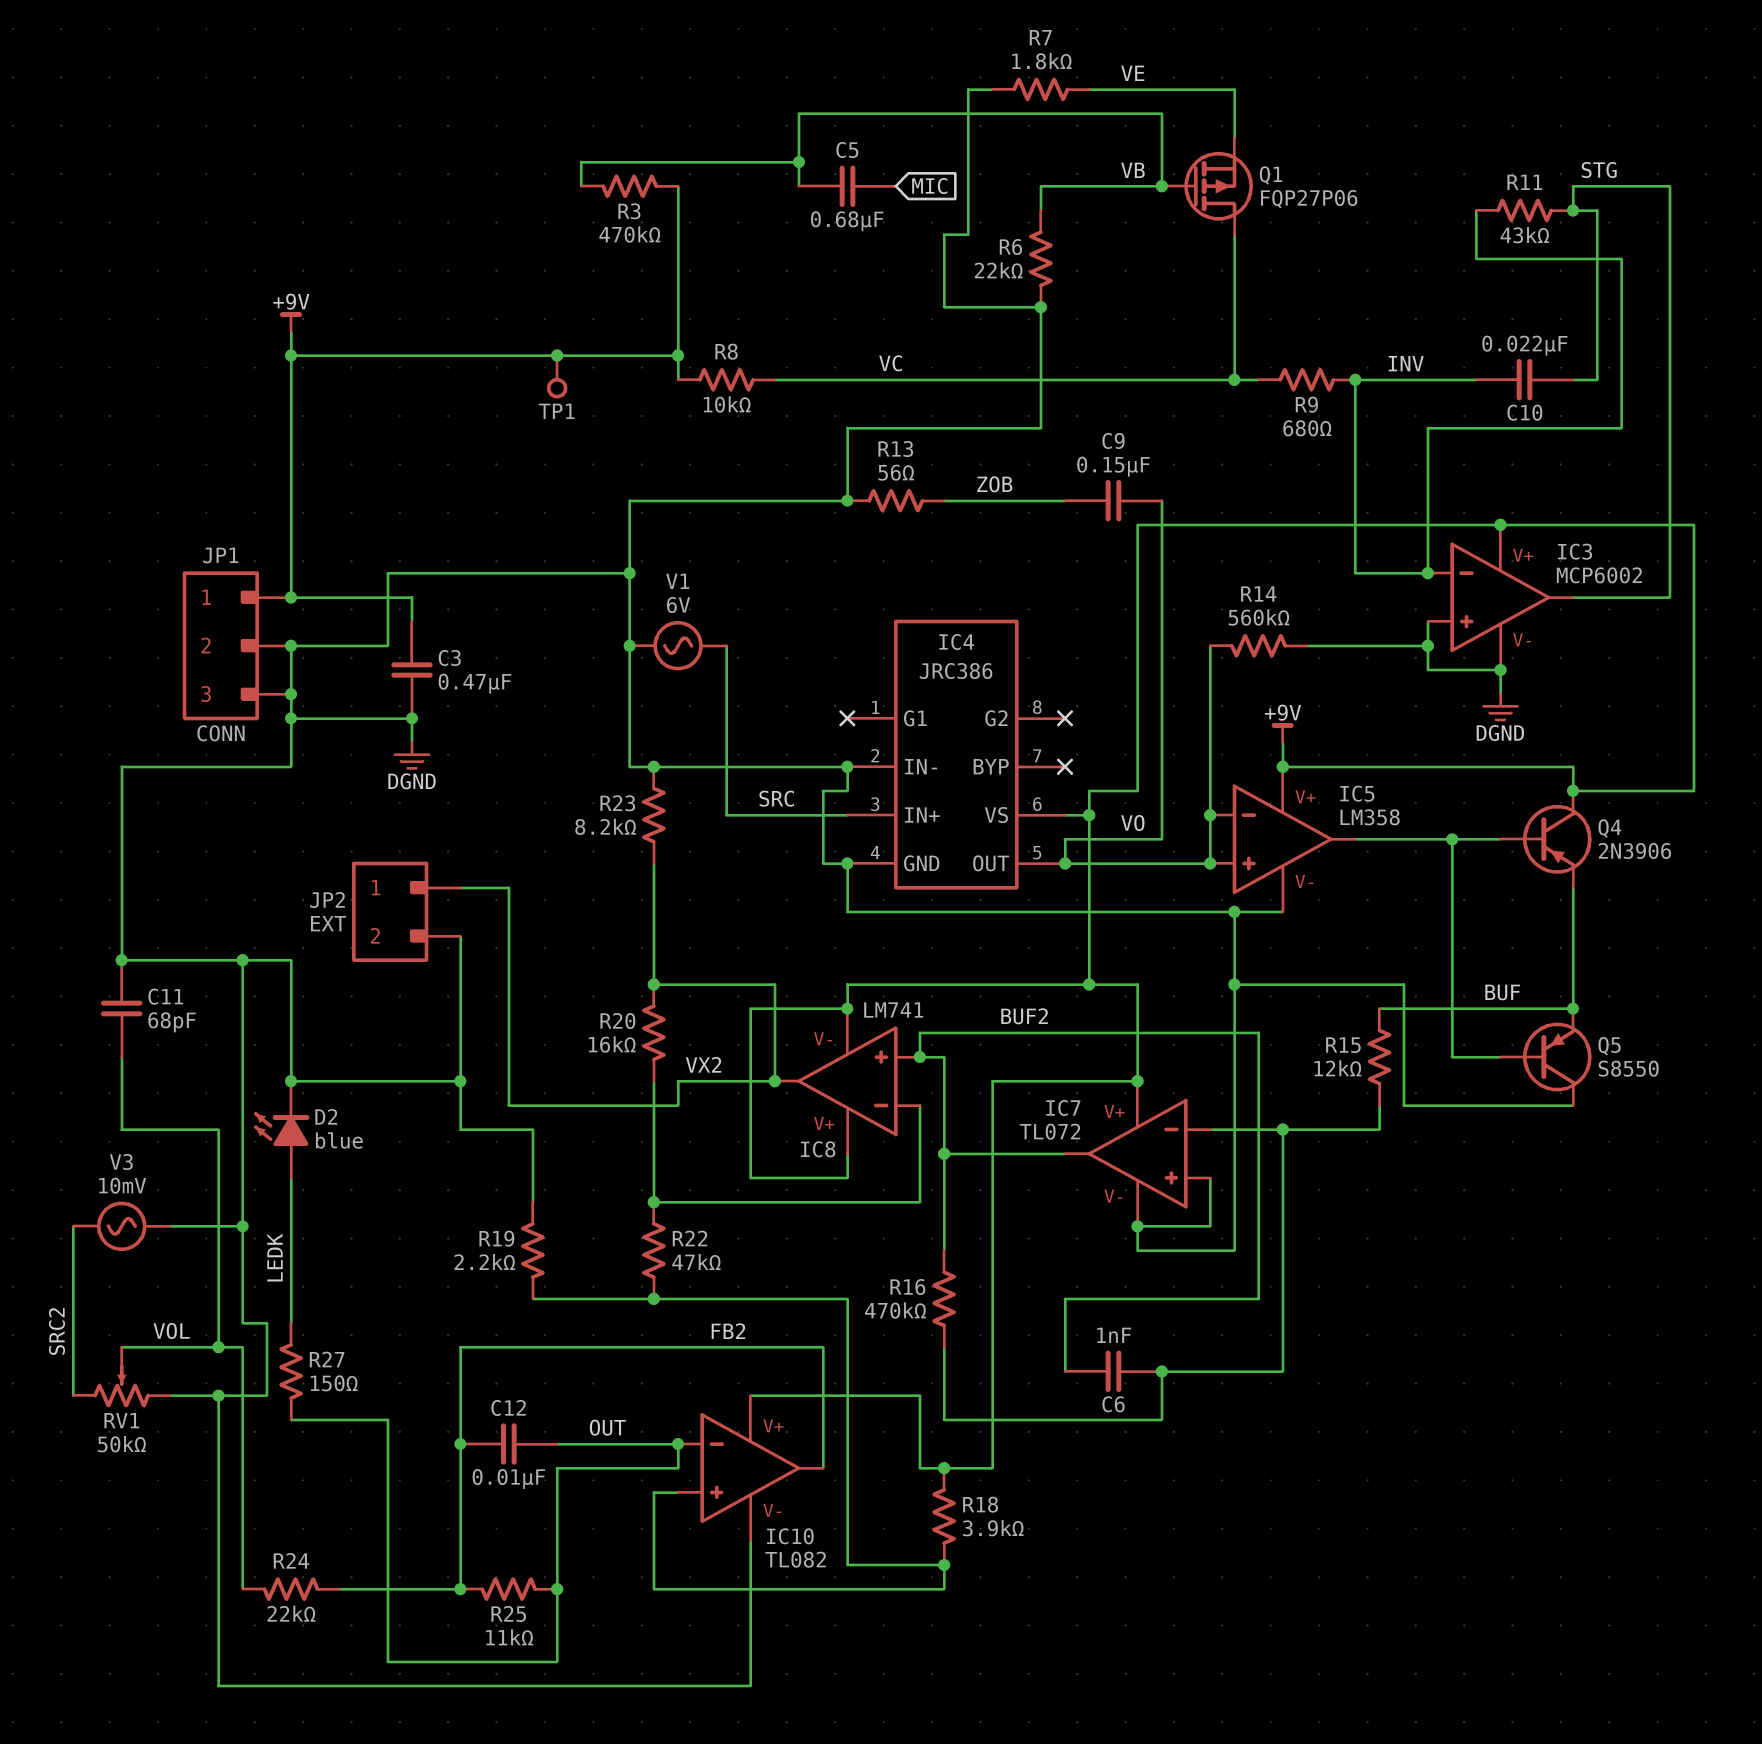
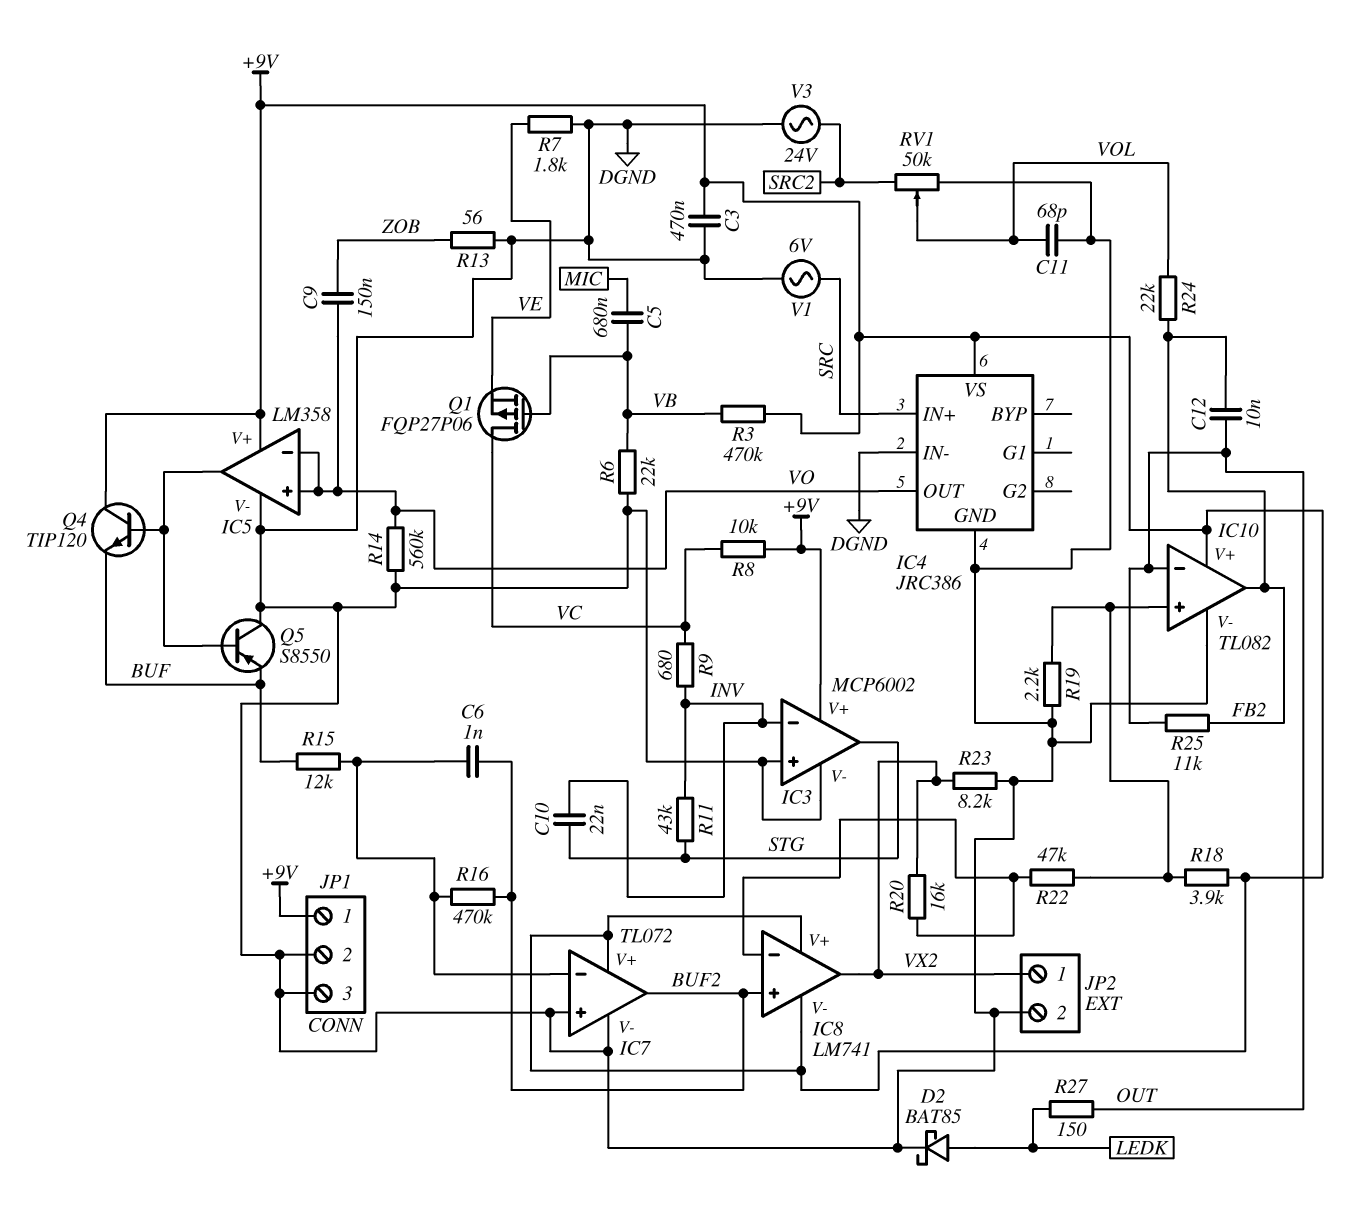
D2: LED blue (A LEDK, K DGND) -> schottky BAT85 (A LEDK, K DGND)
Q4: PNP 2N3906 (B IC5/out, C +9V, E BUF) -> NPN TIP120 (B IC5/out, C +9V, E BUF)
TP1: test point (+9V) -> none
V3: AC 10mV (DGND, SRC2) -> AC 24V (DGND, SRC2)

